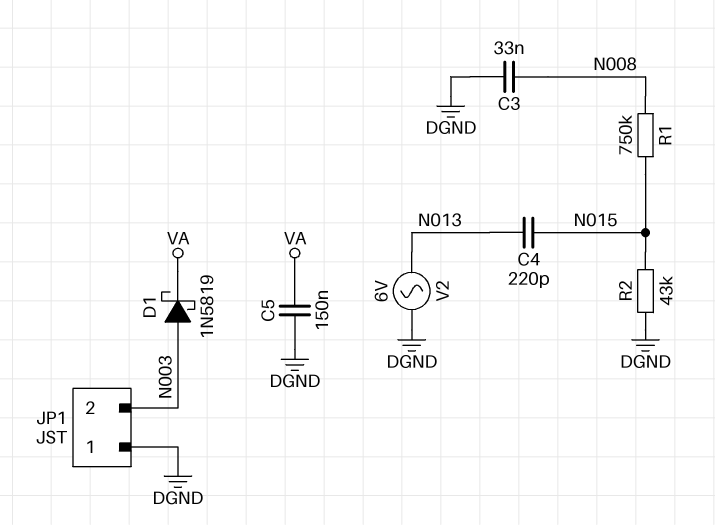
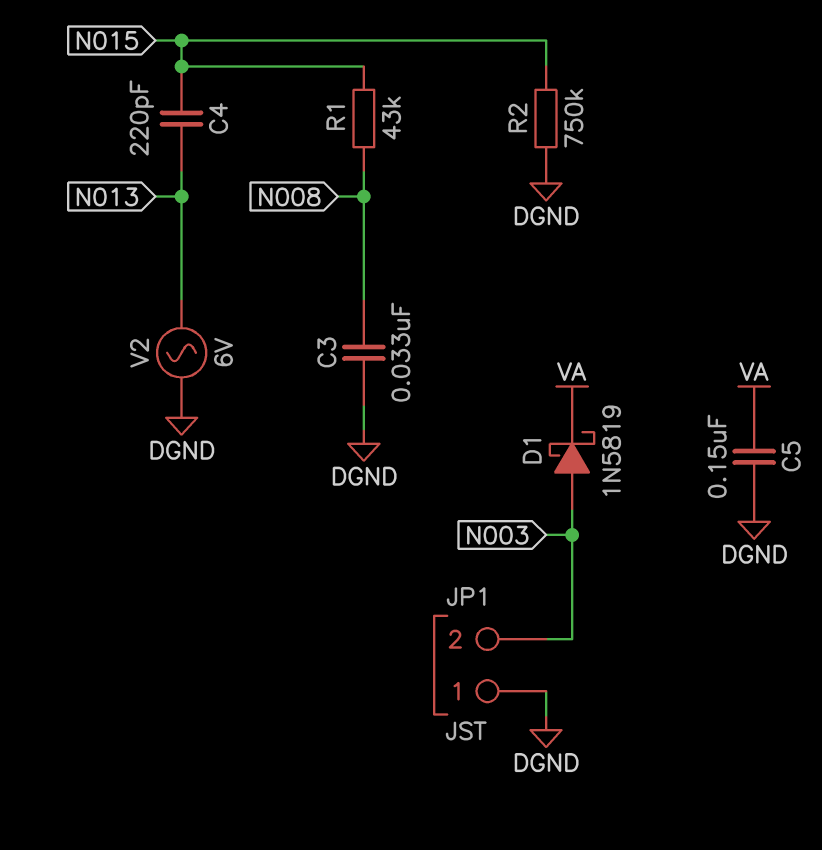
R1: 750k (N008, N015) -> 43k (N008, N015)
R2: 43k (DGND, N015) -> 750k (DGND, N015)

